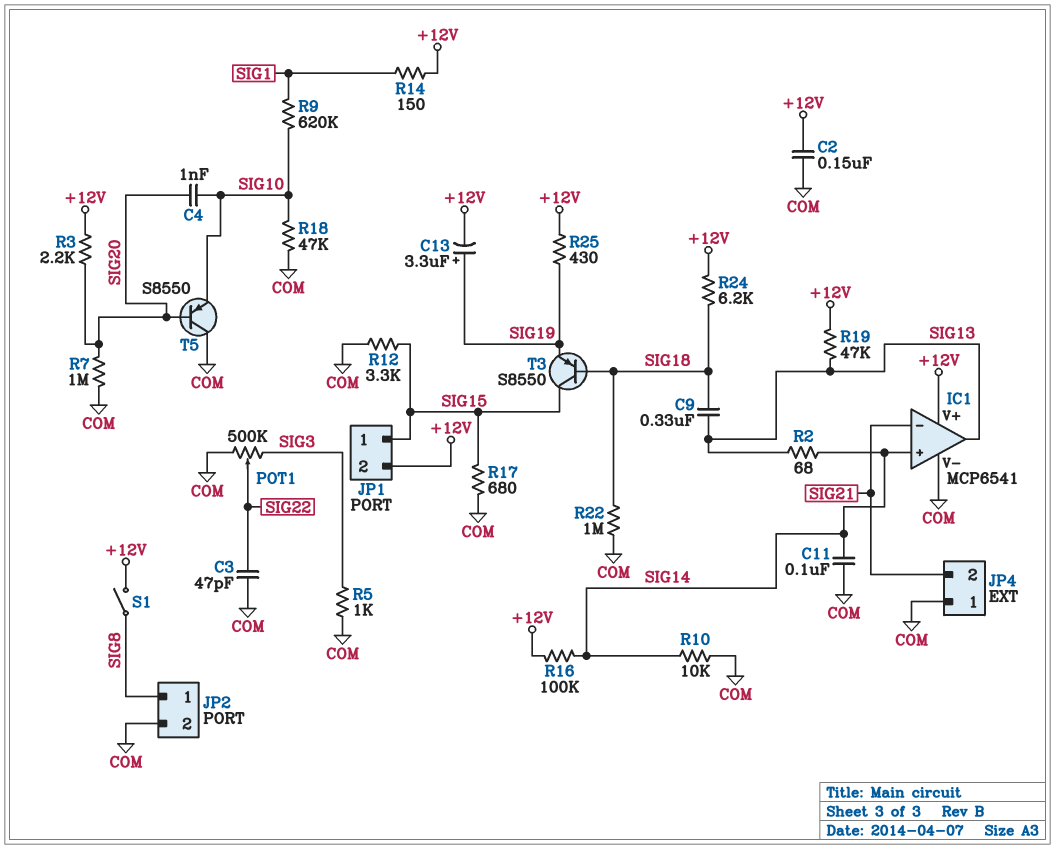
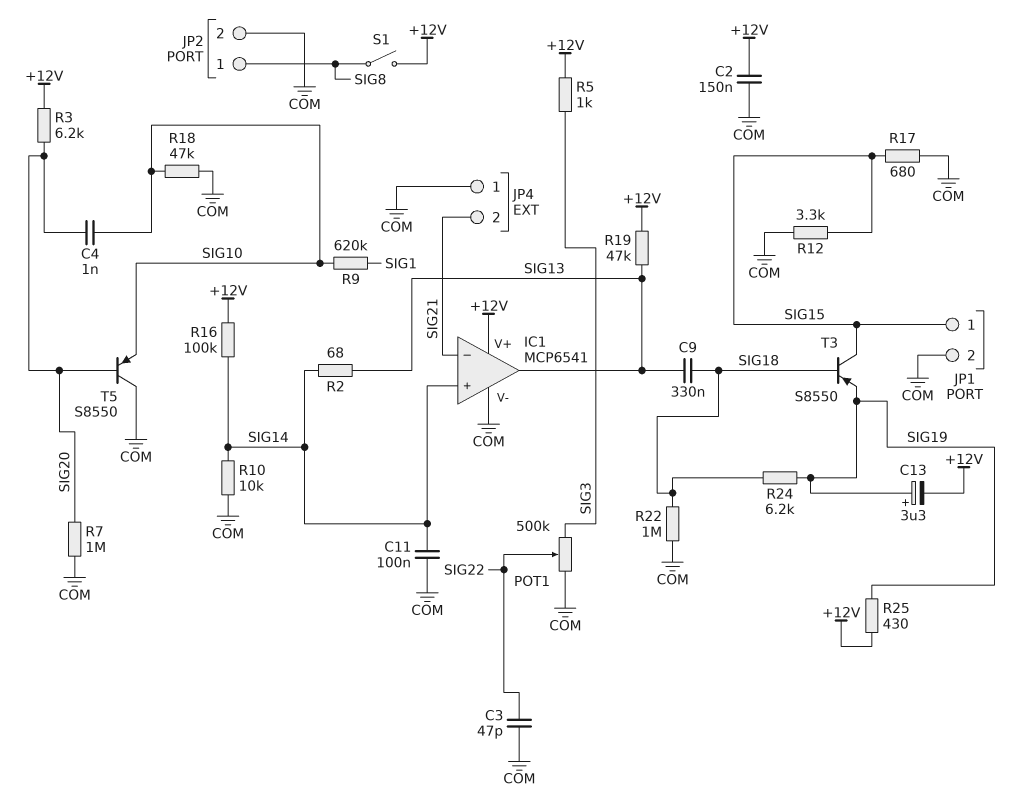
JP1 pin 2: +12V -> COM
R3: 2.2k (+12V, SIG20) -> 6.2k (+12V, SIG20)
R5: 1k (COM, SIG3) -> 1k (+12V, SIG3)
R14: 150 (+12V, SIG1) -> none
R24: 6.2k (+12V, SIG18) -> 6.2k (SIG18, SIG19)

